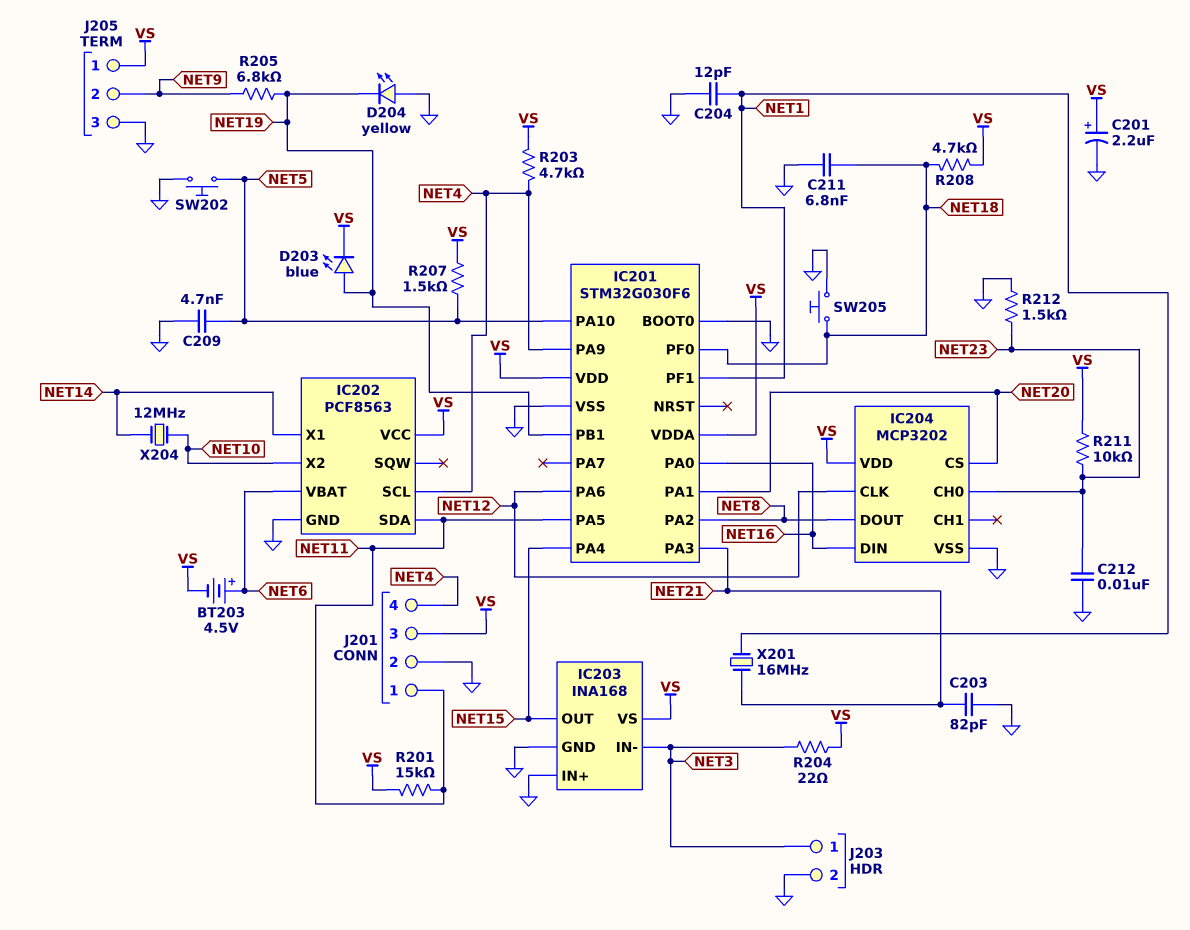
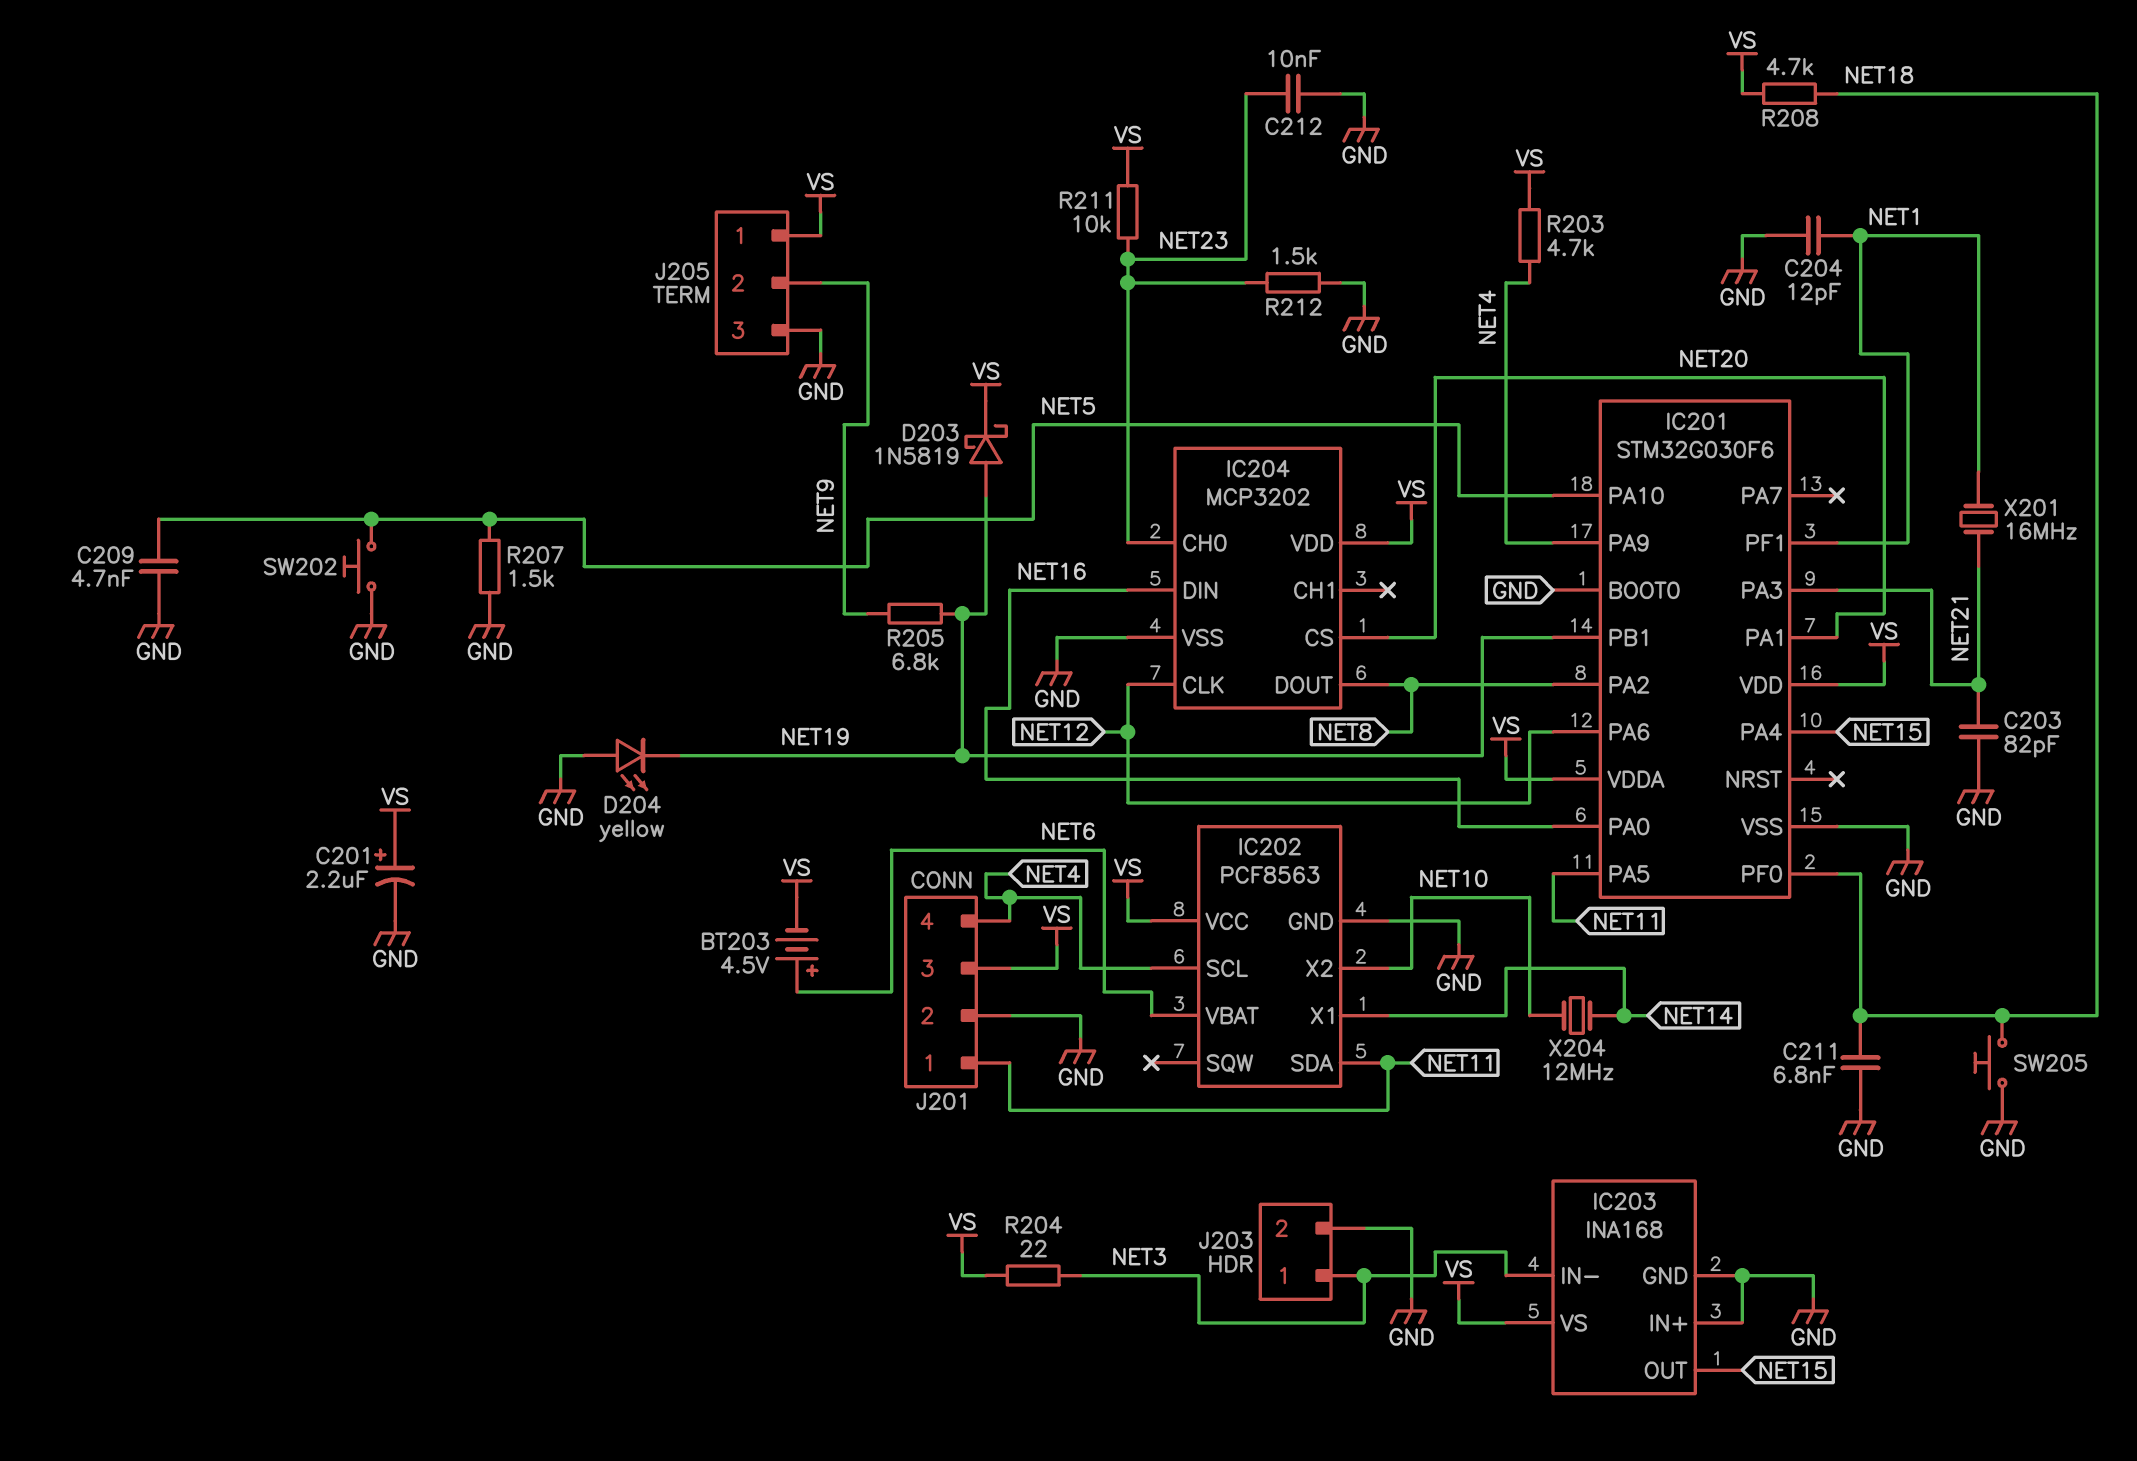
D203: LED blue (A NET19, K VS) -> schottky 1N5819 (A NET19, K VS)
R201: 15k (NET11, VS) -> none
R207: 1.5k (NET5, VS) -> 1.5k (GND, NET5)

